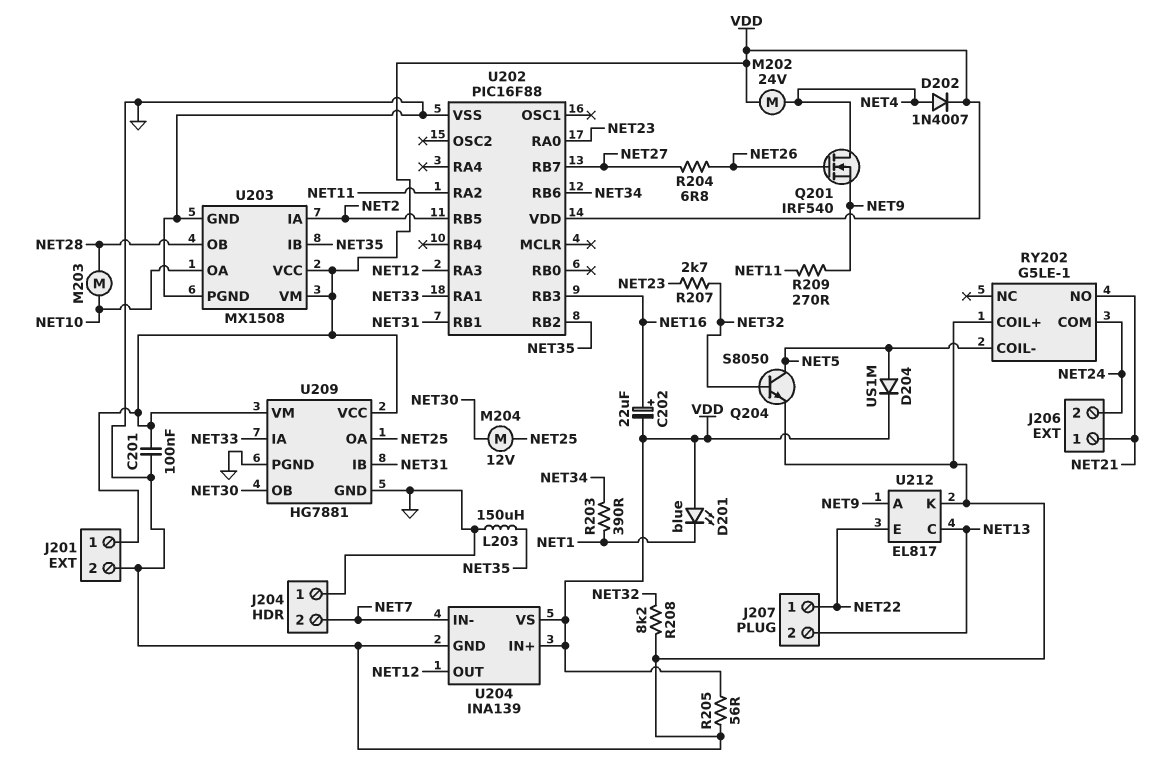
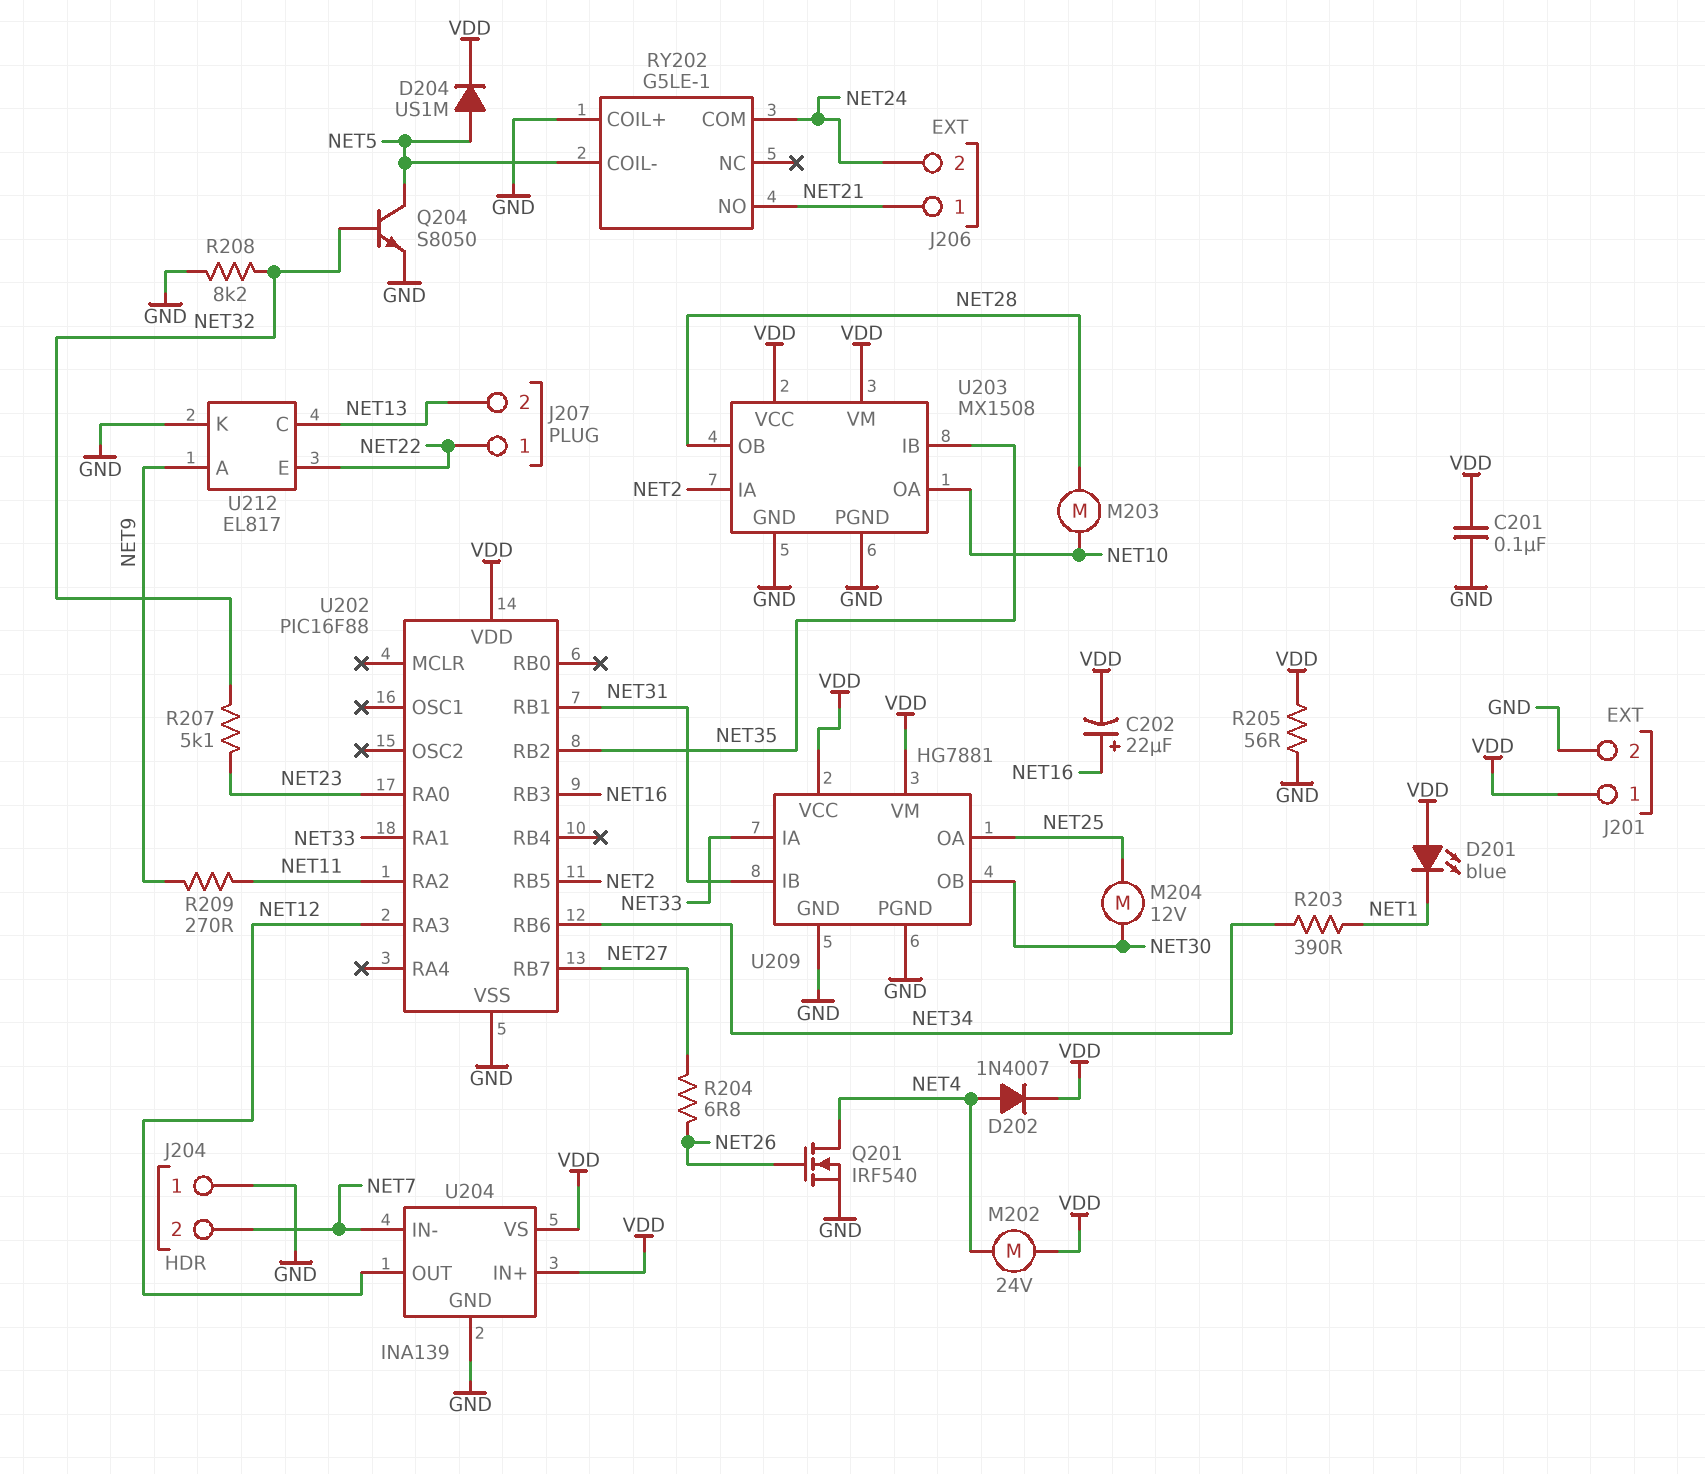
L203: 150uH (GND, NET35) -> none
Q201: NMOS IRF540 (G NET26, D NET4, S NET9) -> NMOS IRF540 (G NET26, D NET4, S GND)
R207: 2.7k (NET23, NET32) -> 5.1k (NET23, NET32)

